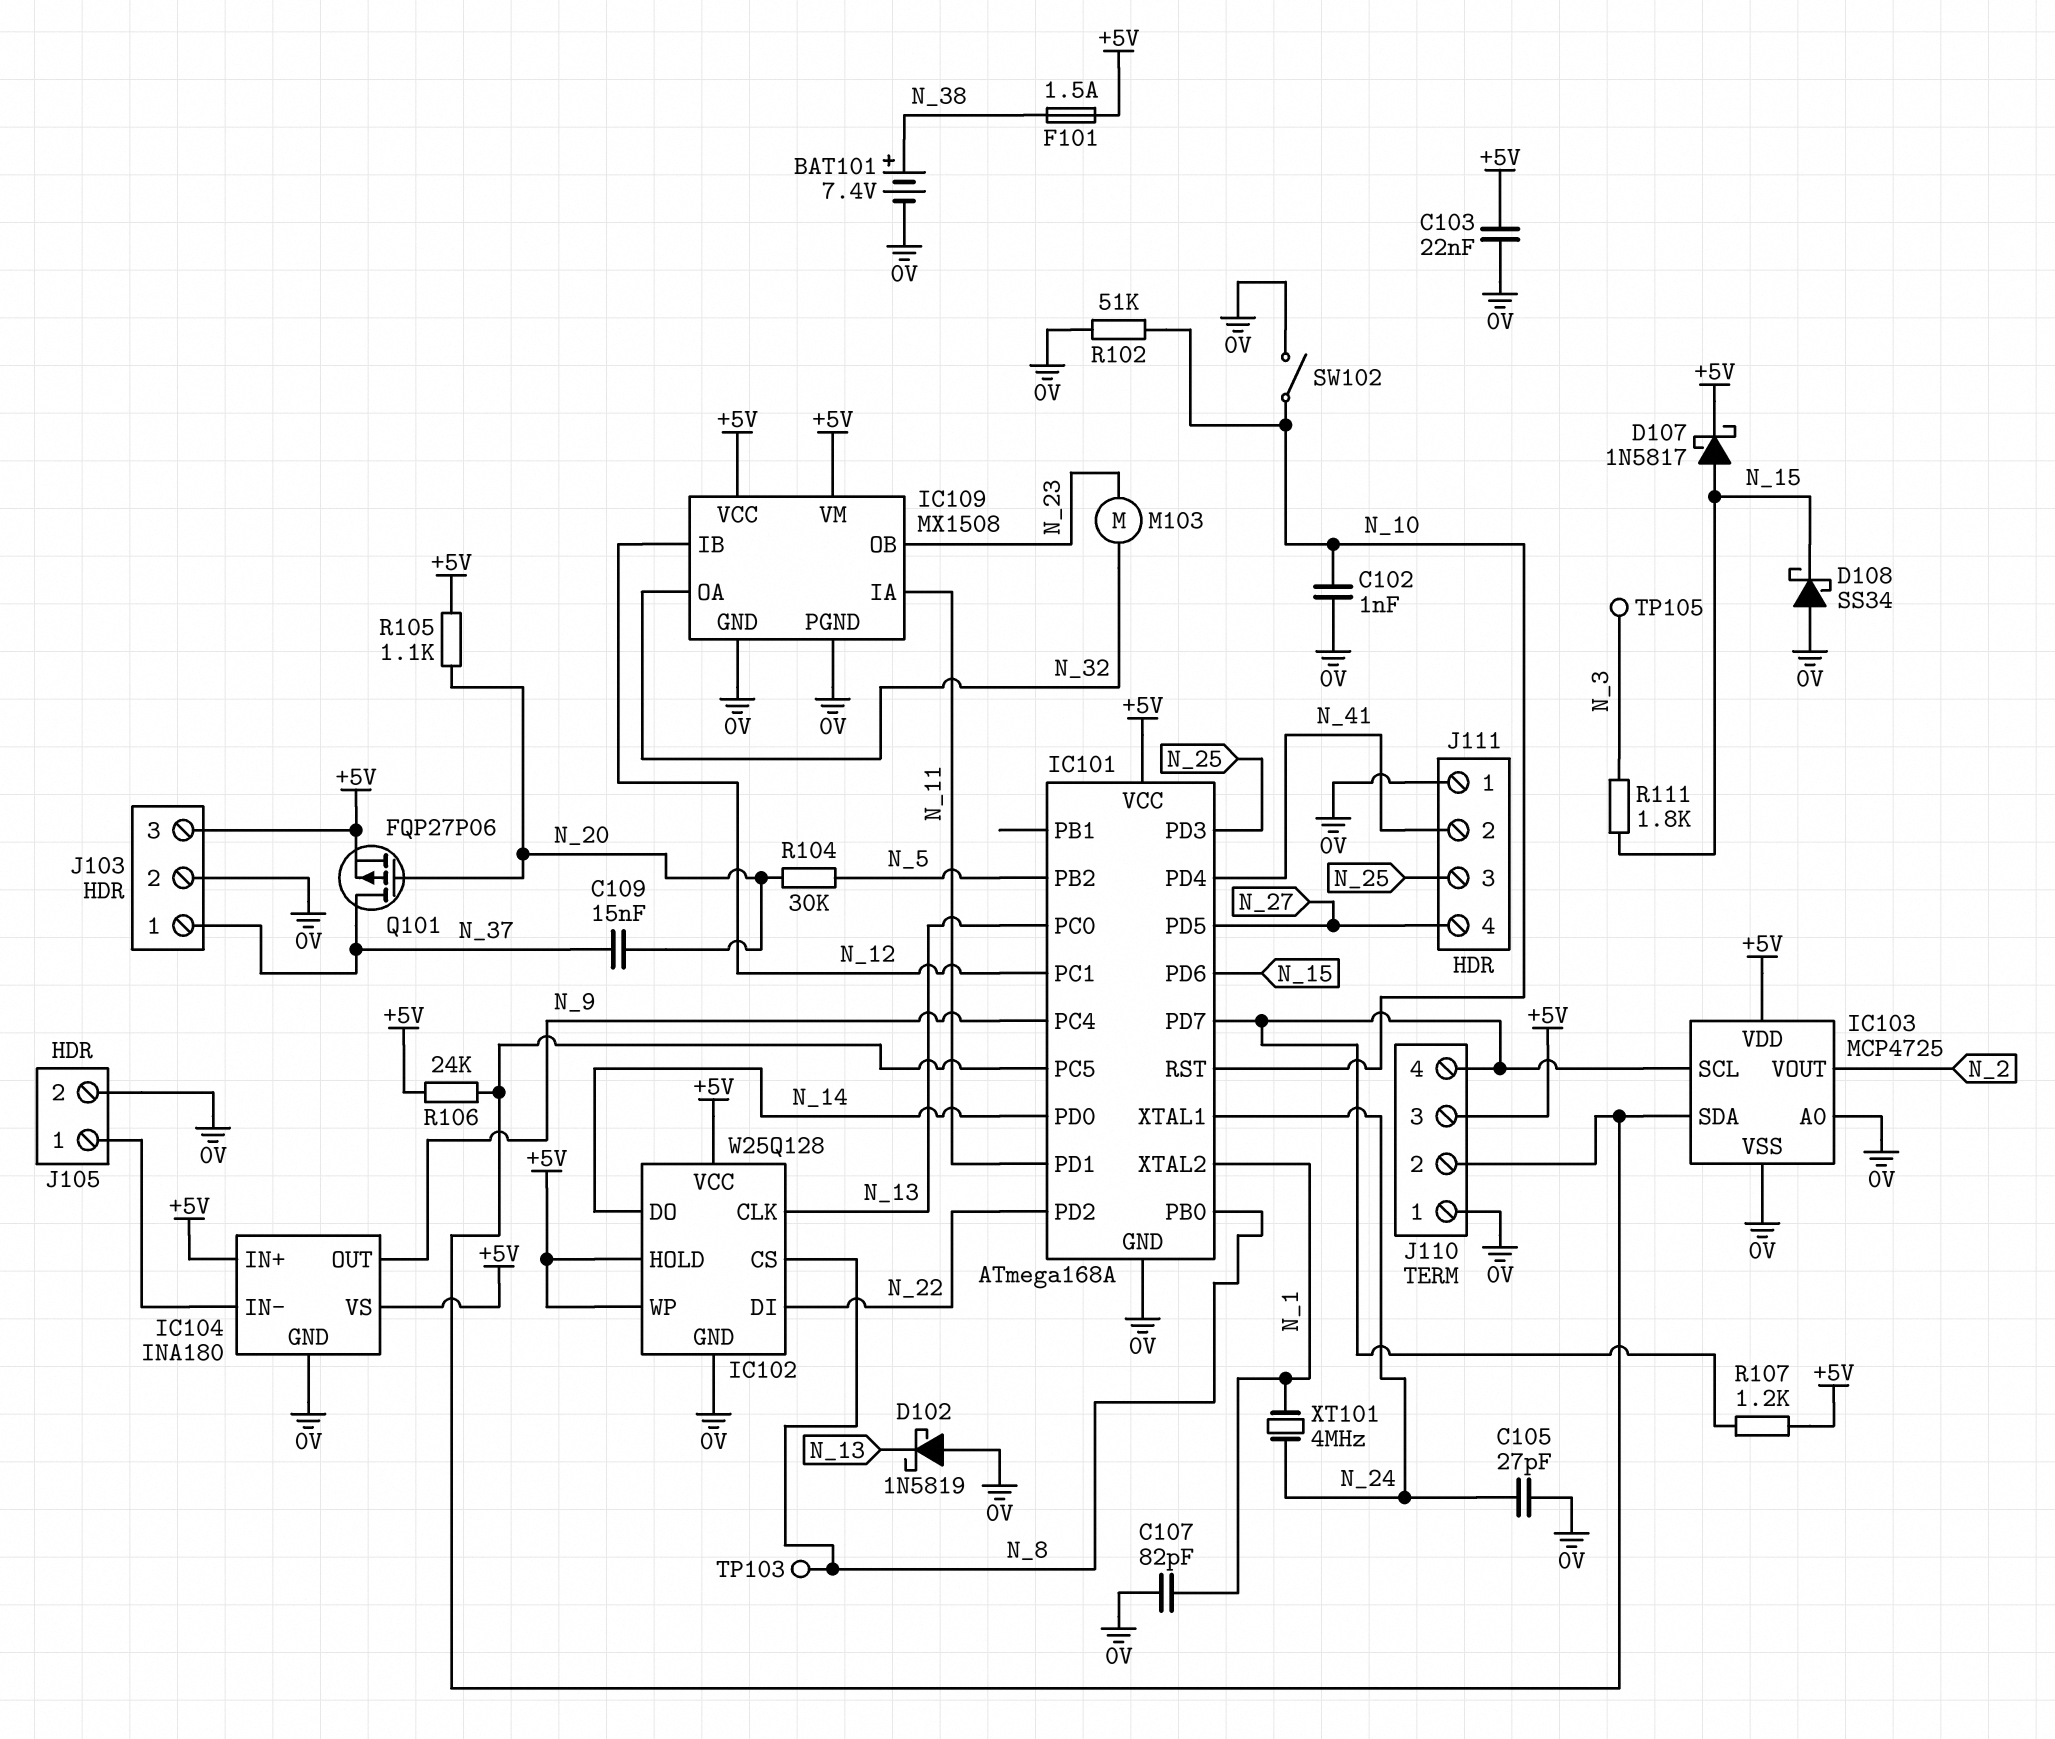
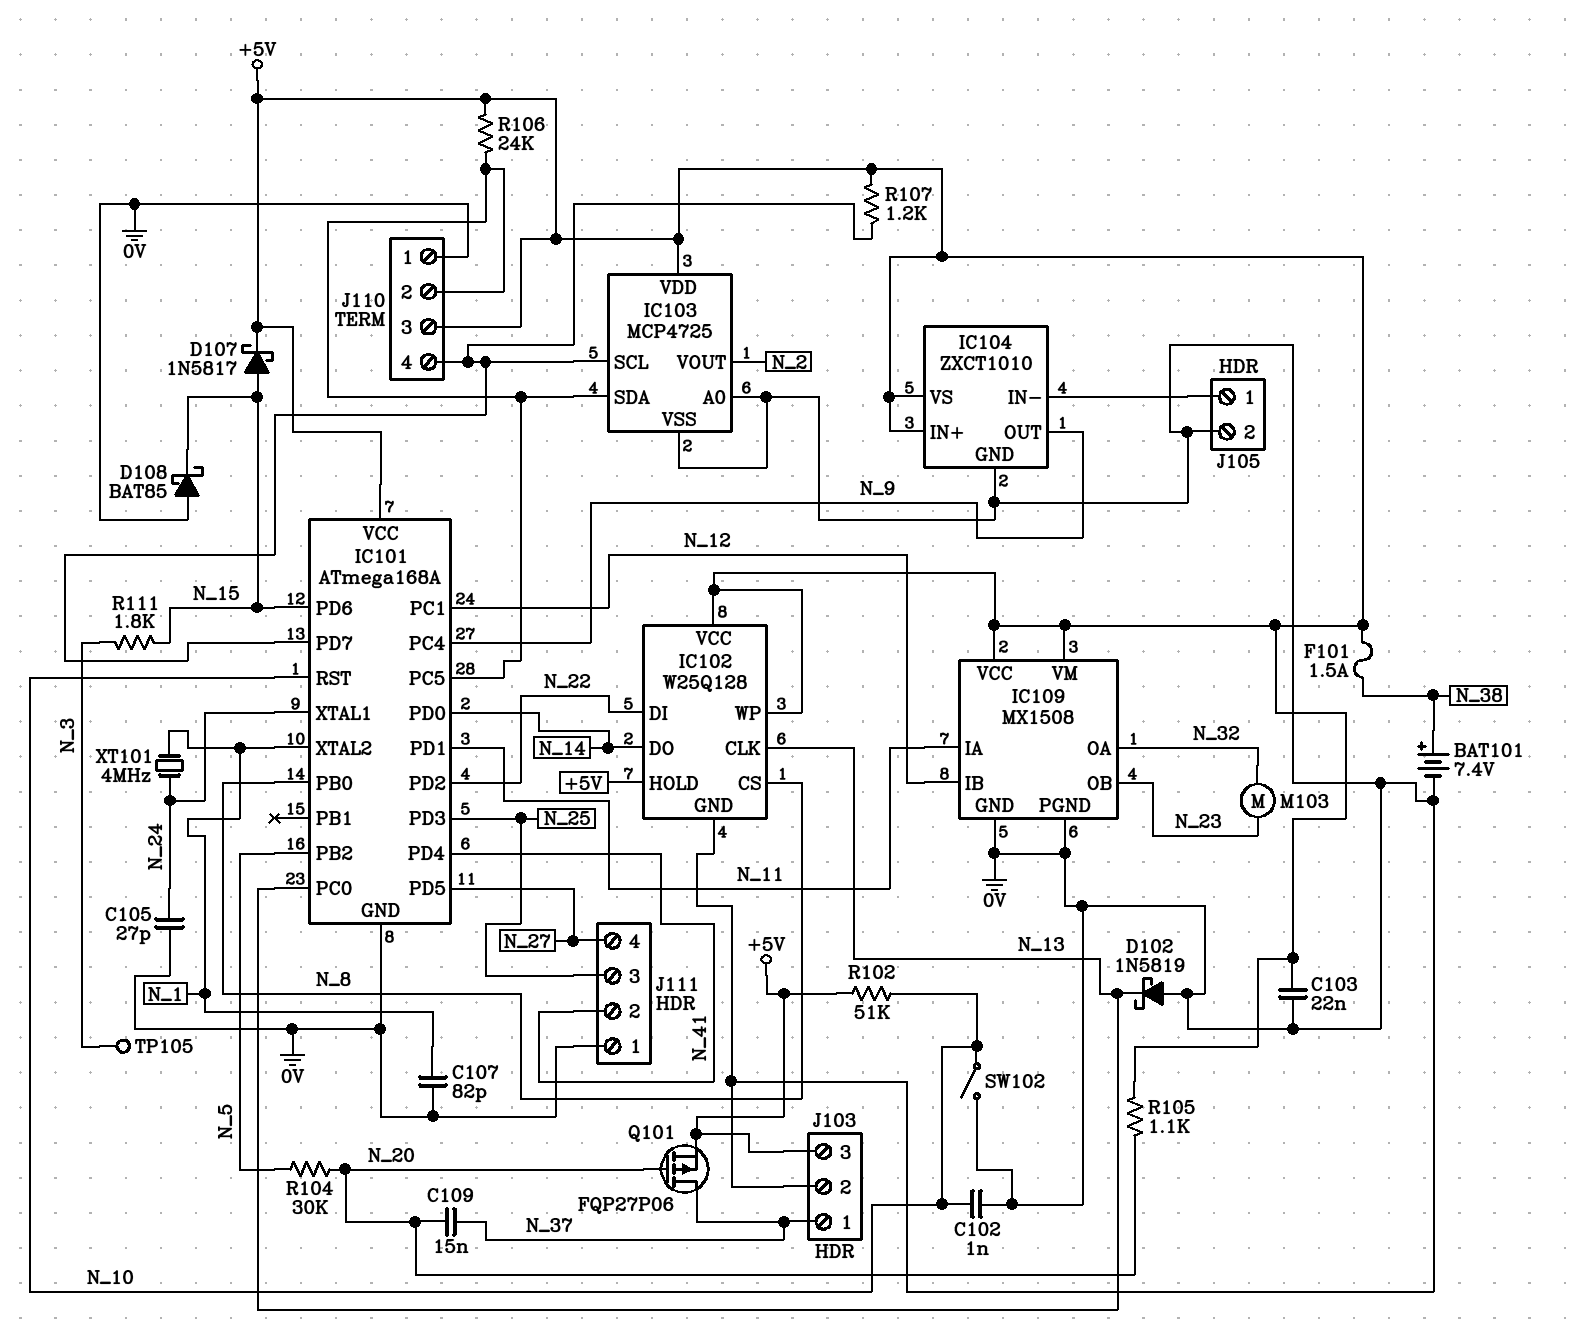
D108: schottky SS34 (A 0V, K N_15) -> schottky BAT85 (A 0V, K N_15)
IC104: INA180 -> ZXCT1010
R102: 51k (0V, N_10) -> 51k (+5V, N_10)
TP103: test point (N_8) -> none

